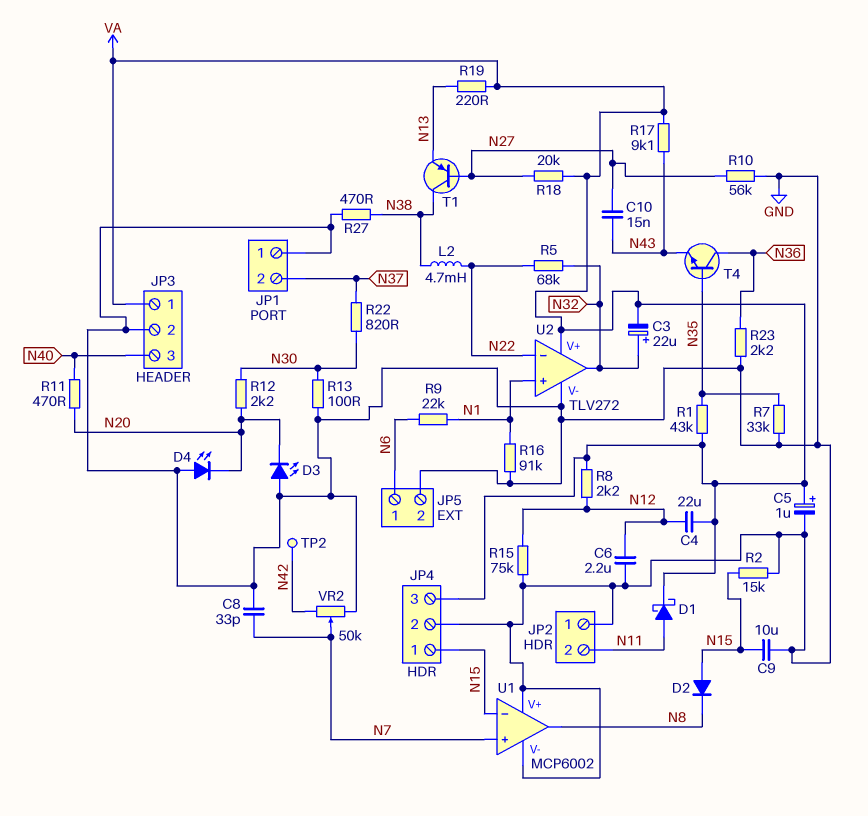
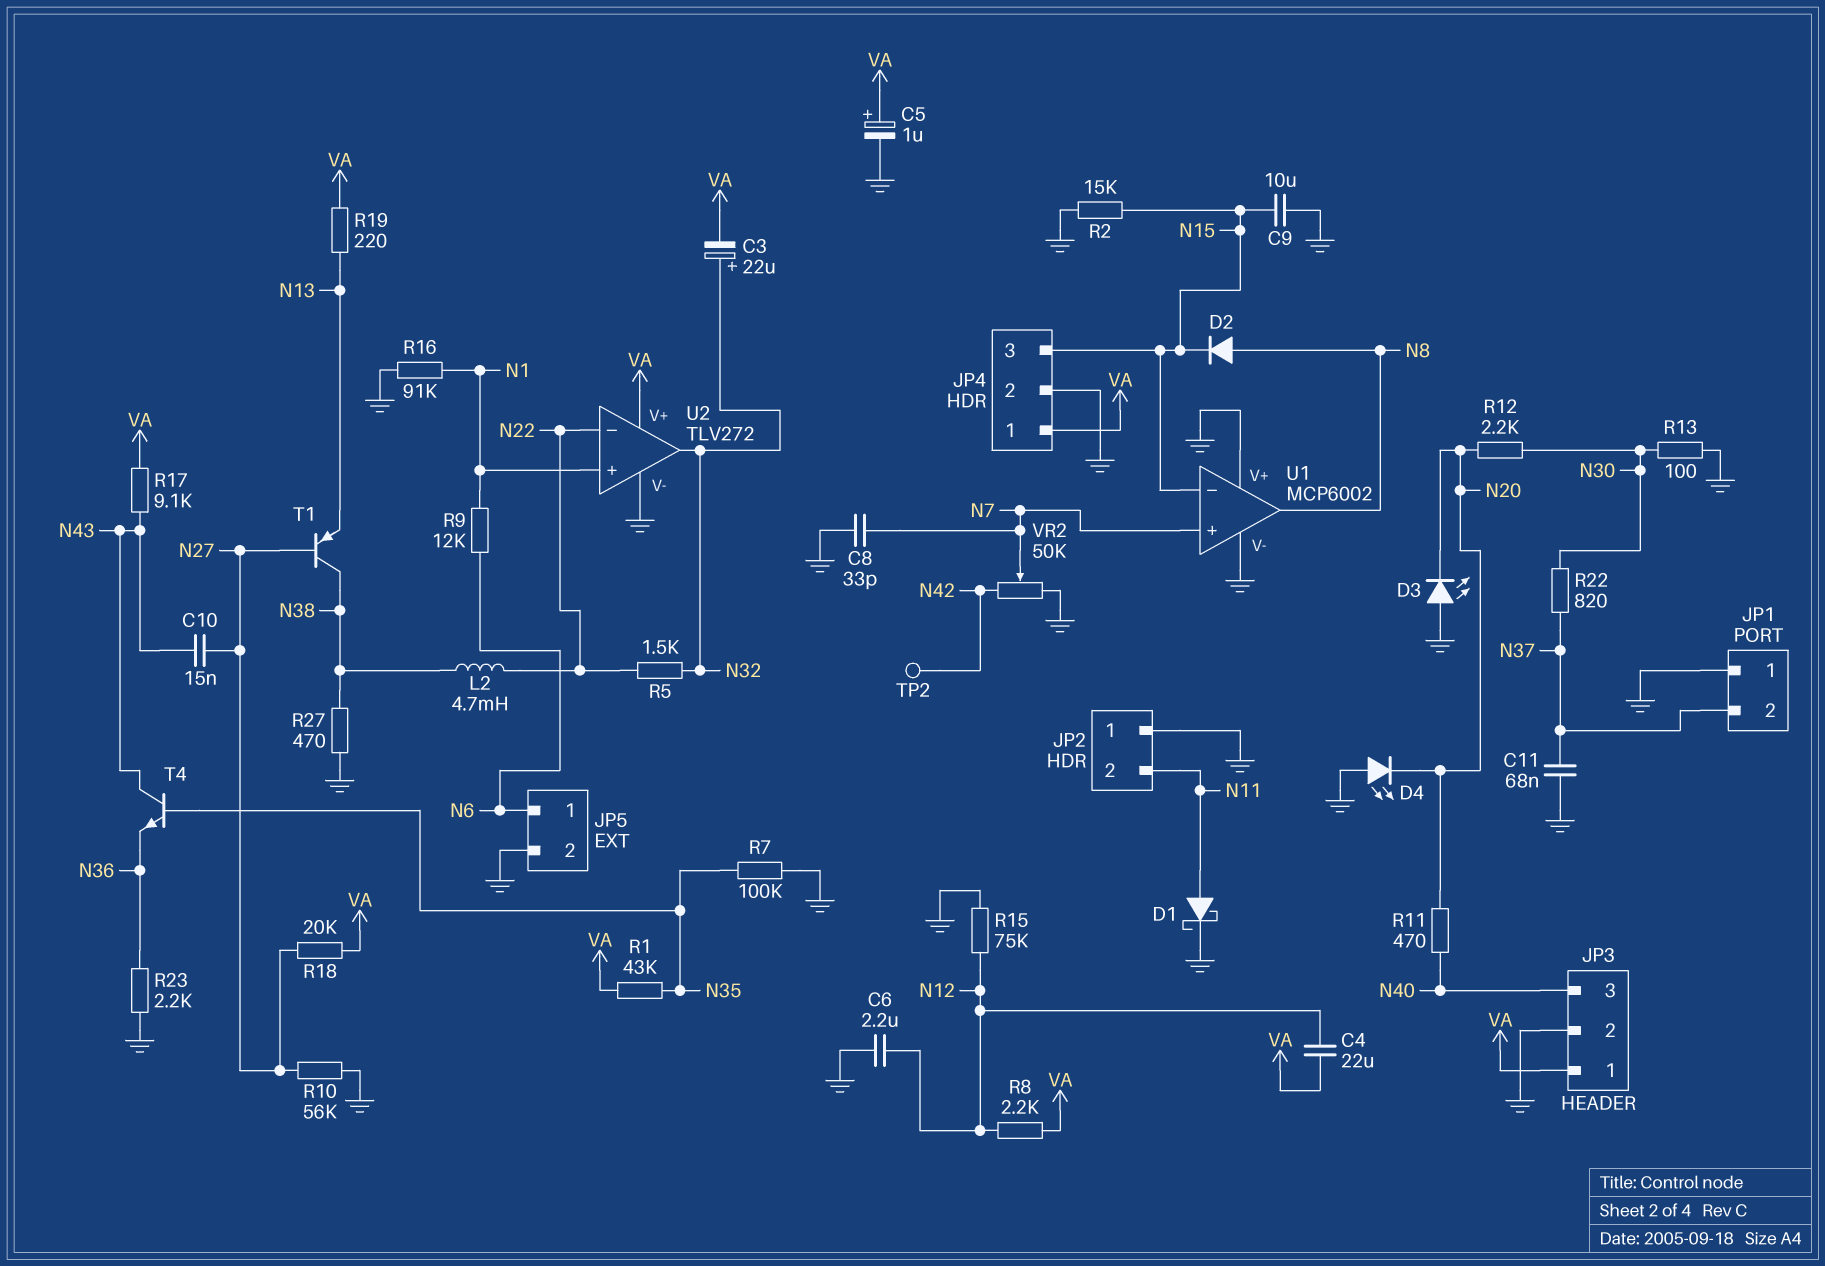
C11: none -> 68nF (GND, N37)
D1: schottky (A N11, K VA) -> schottky (A N11, K GND)
D2: diode (A N15, K N8) -> diode (A N8, K N15)
JP4 pin 1: N15 -> VA
JP4 pin 3: VA -> N15
R5: 68k (N22, N32) -> 1.5k (N22, N32)
R7: 33k (GND, N35) -> 100k (GND, N35)
R9: 22k (N1, N6) -> 12k (N1, N6)
T4: NPN (B N35, C N36, E N43) -> NPN (B N35, C N43, E N36)

